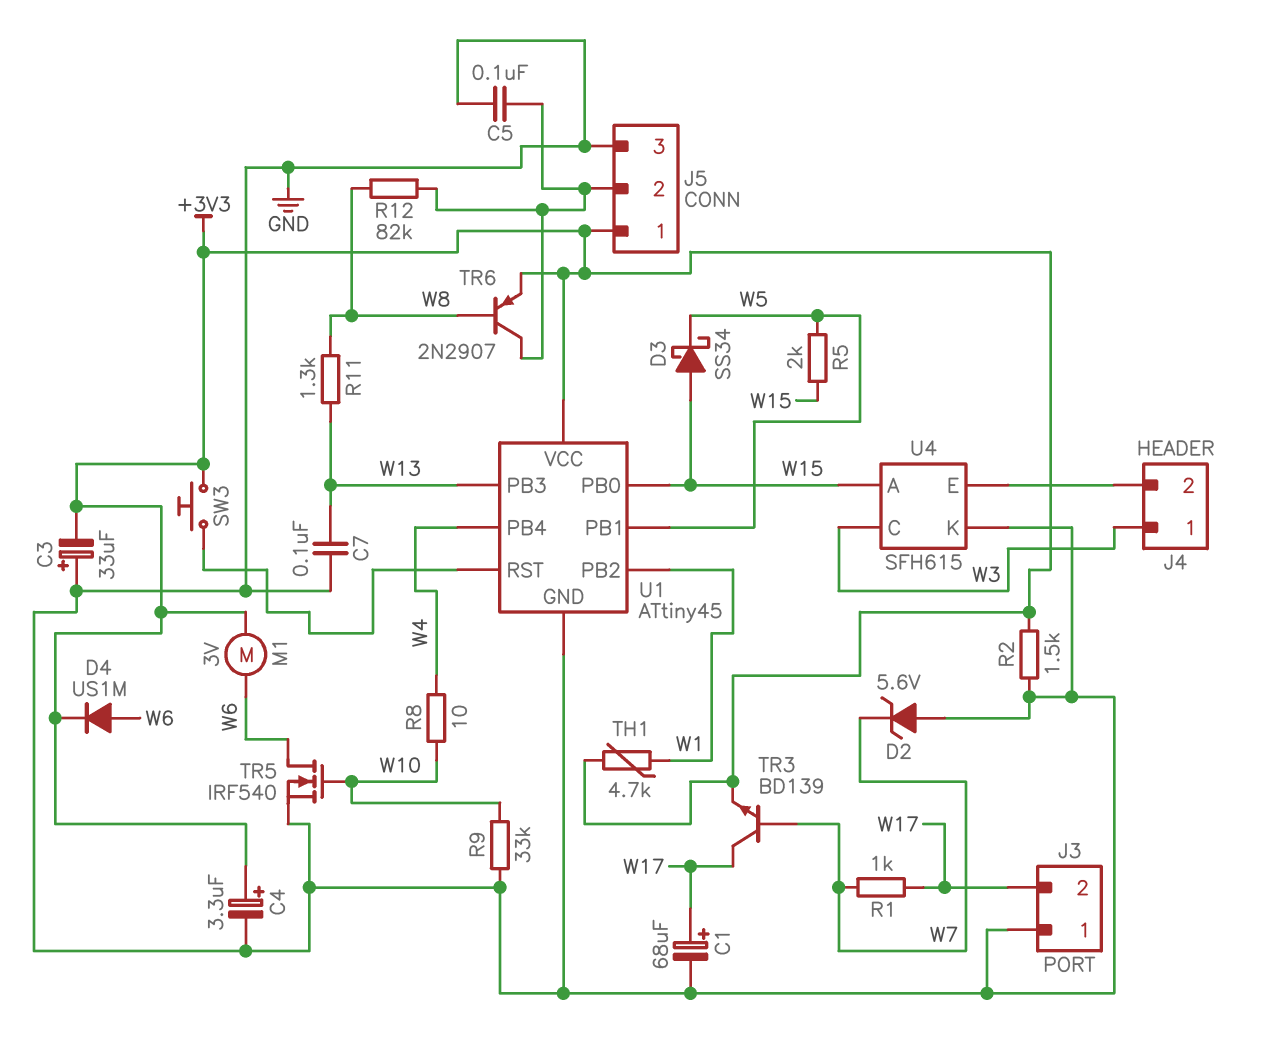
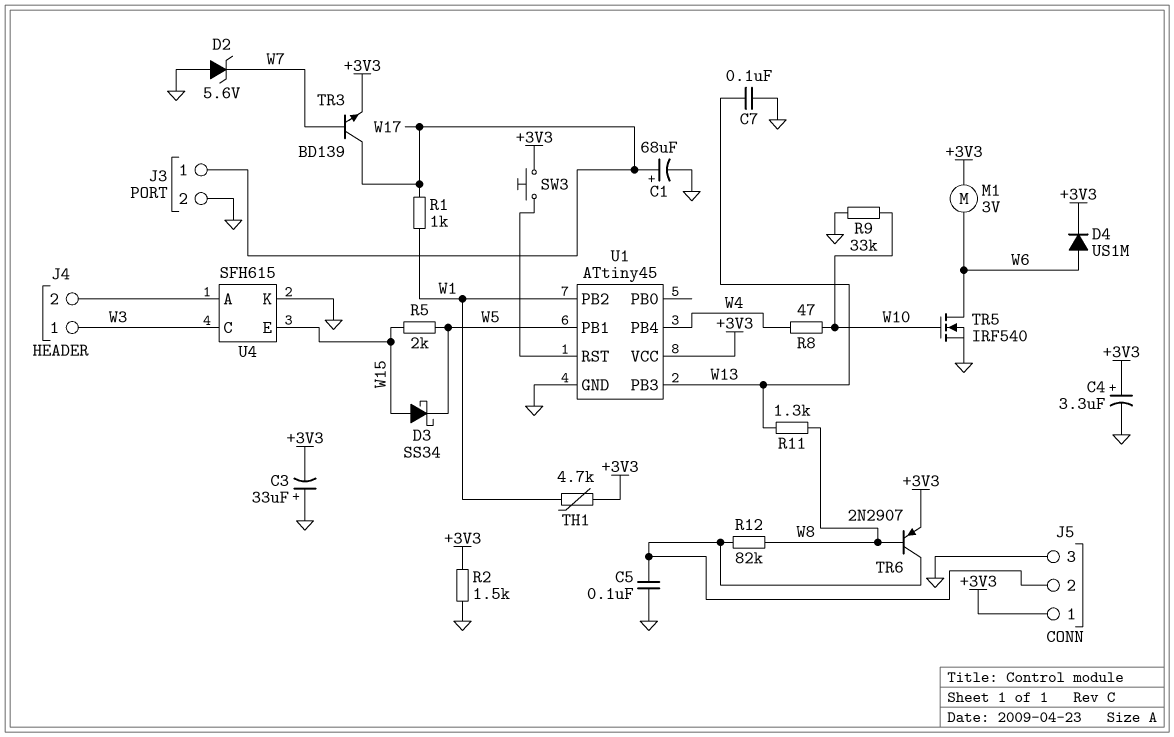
J3 pin 1: GND -> W17
J3 pin 2: W17 -> GND
R1: 1k (W7, W17) -> 1k (W1, W17)
R8: 10 (W4, W10) -> 47 (W4, W10)
U1 pin PB0: W15 -> none
U4 pin A: W15 -> J4/2
U4 pin E: J4/2 -> W15

